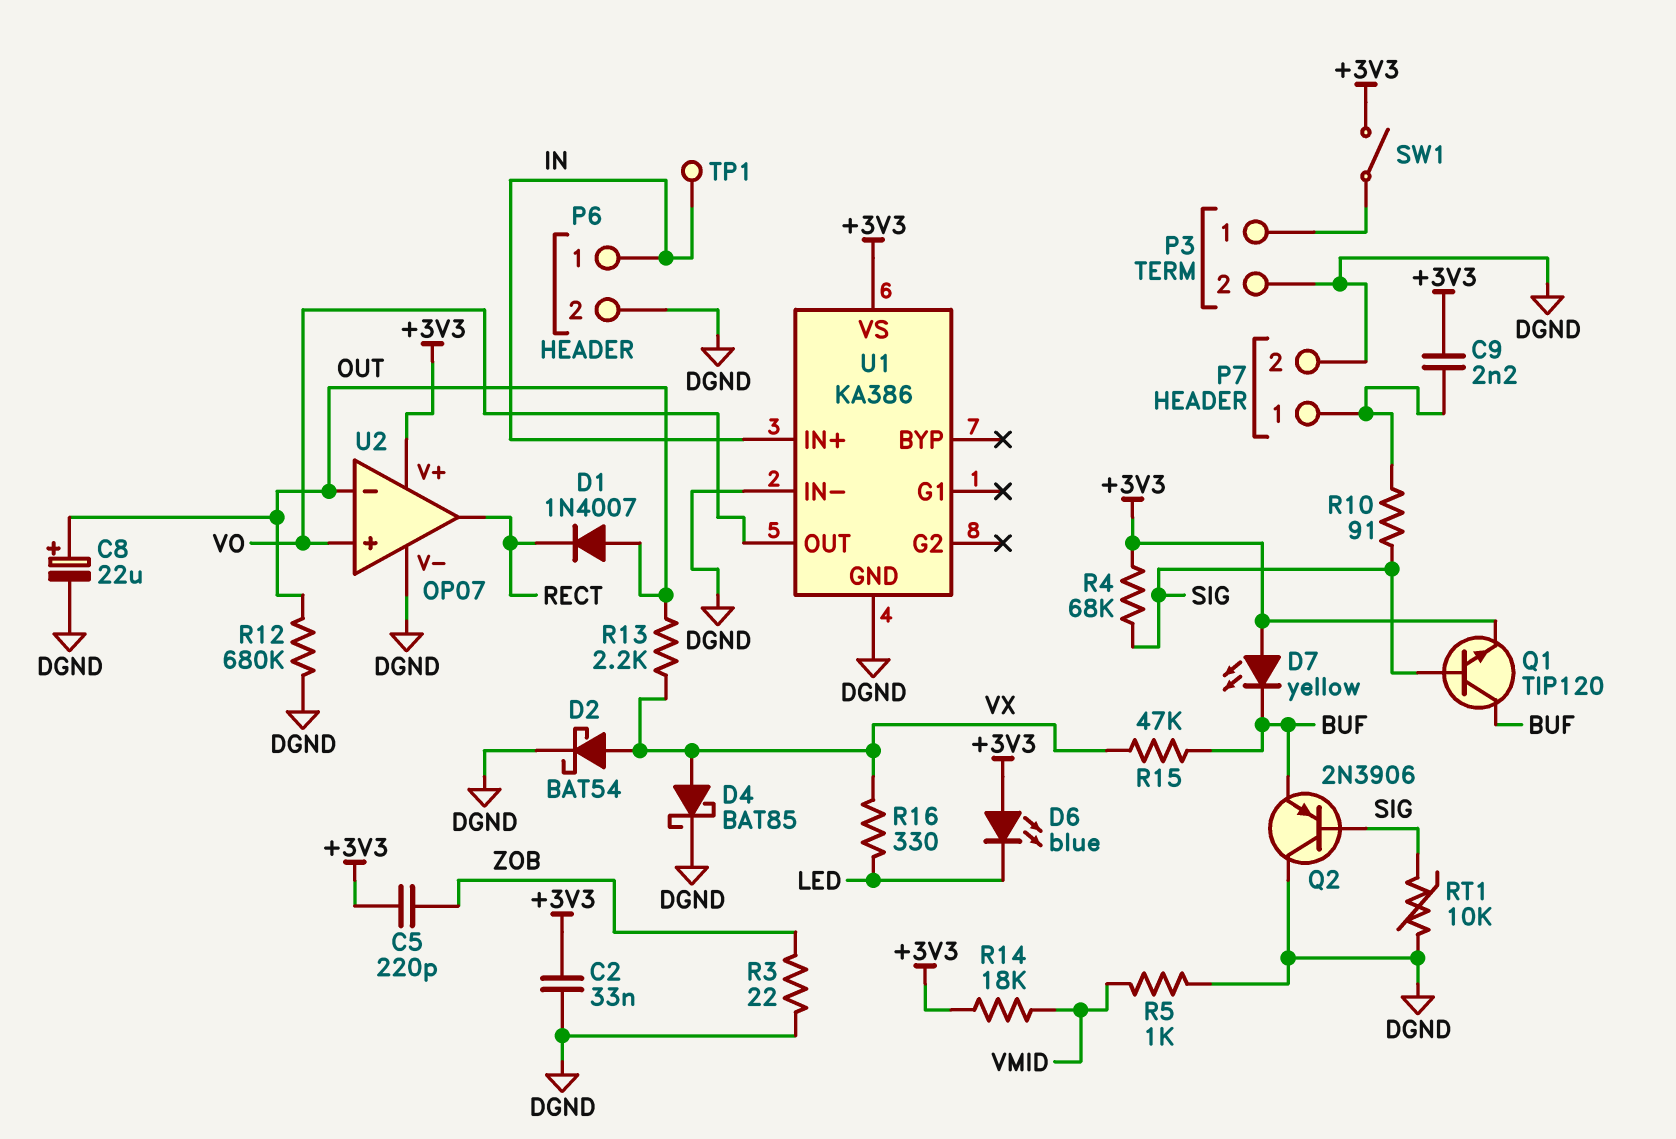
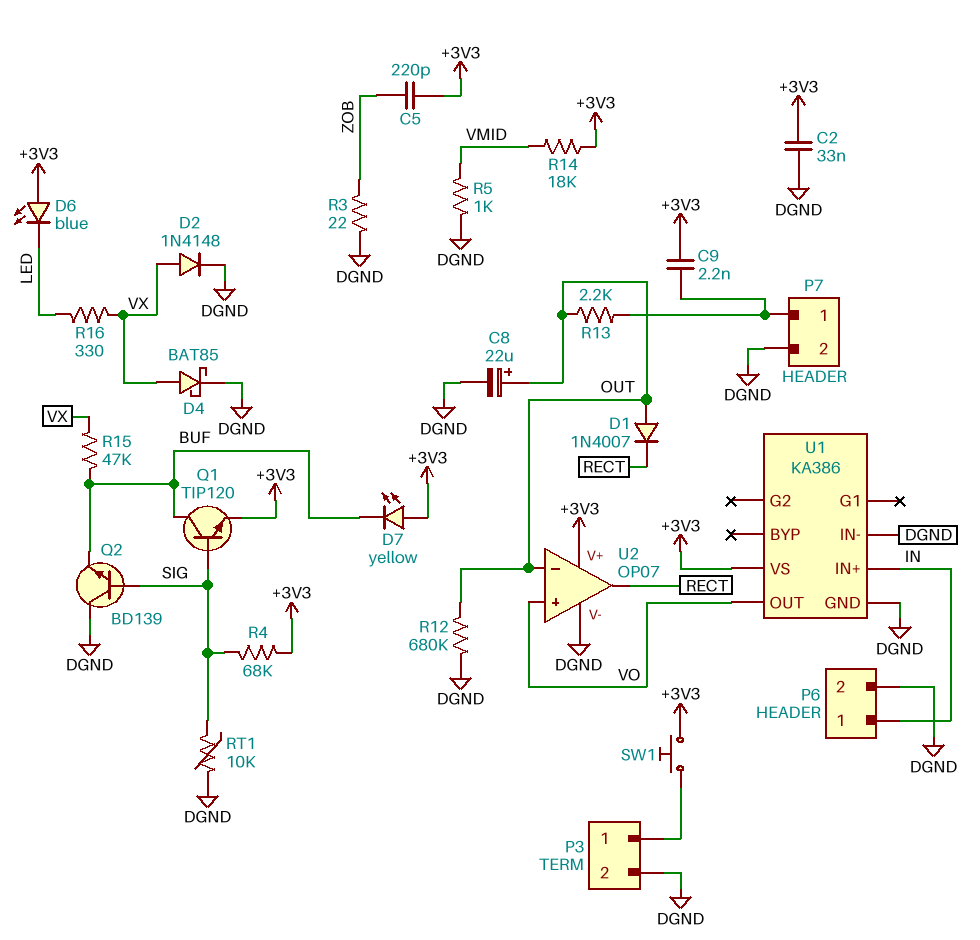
D2: schottky BAT54 (A VX, K DGND) -> diode 1N4148 (A VX, K DGND)
Q2: PNP 2N3906 (B SIG, C DGND, E BUF) -> NPN BD139 (B SIG, C DGND, E BUF)
R10: 91 (P7/1, SIG) -> none
R13: 2.2k (OUT, VX) -> 2.2k (OUT, P7/1)
SW1: switch (+3V3, P3/1) -> button (+3V3, P3/1)
TP1: test point (IN) -> none

